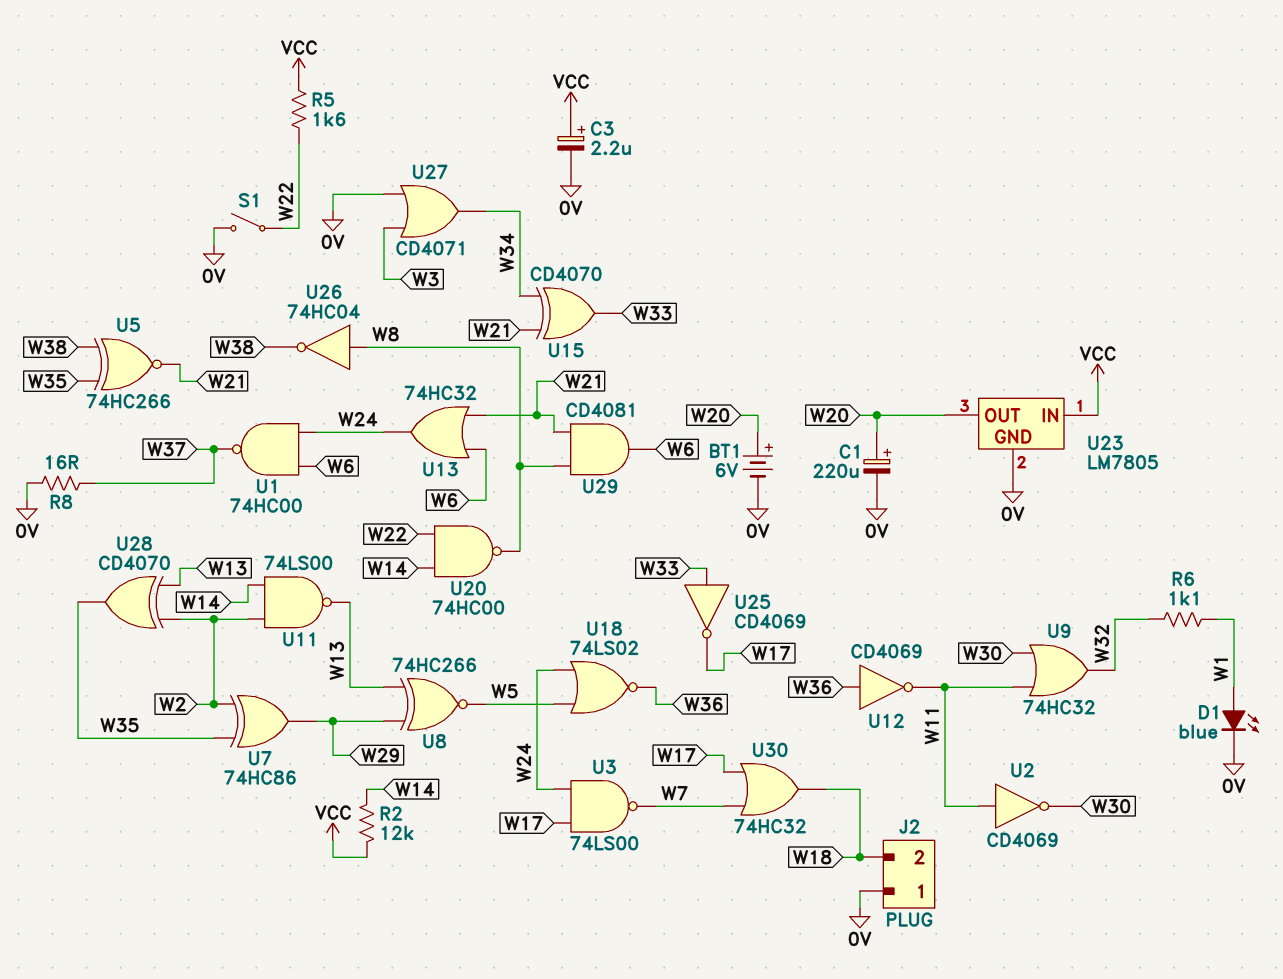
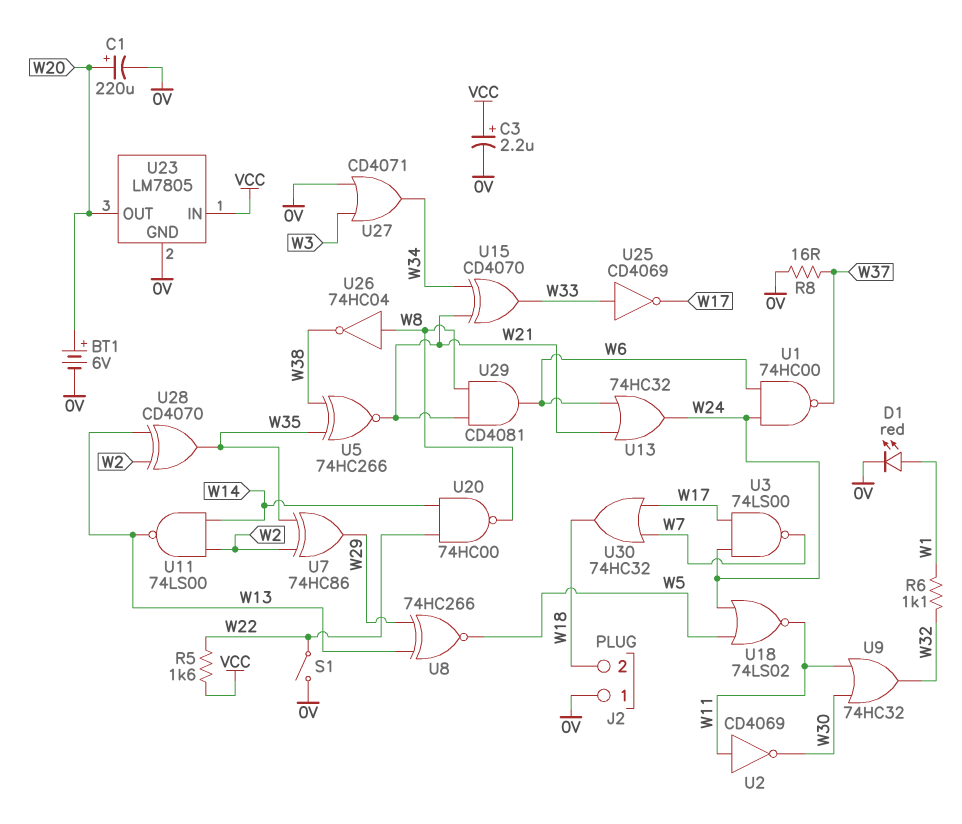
D1: LED blue (A W1, K 0V) -> LED red (A W1, K 0V)
R2: 12k (VCC, W14) -> none
U12: NOT CD4069 (in W36, out W11) -> none
U18: NOR 74LS02 (in W5, in W24, out W36) -> NOR 74LS02 (in W5, in W24, out W11)

